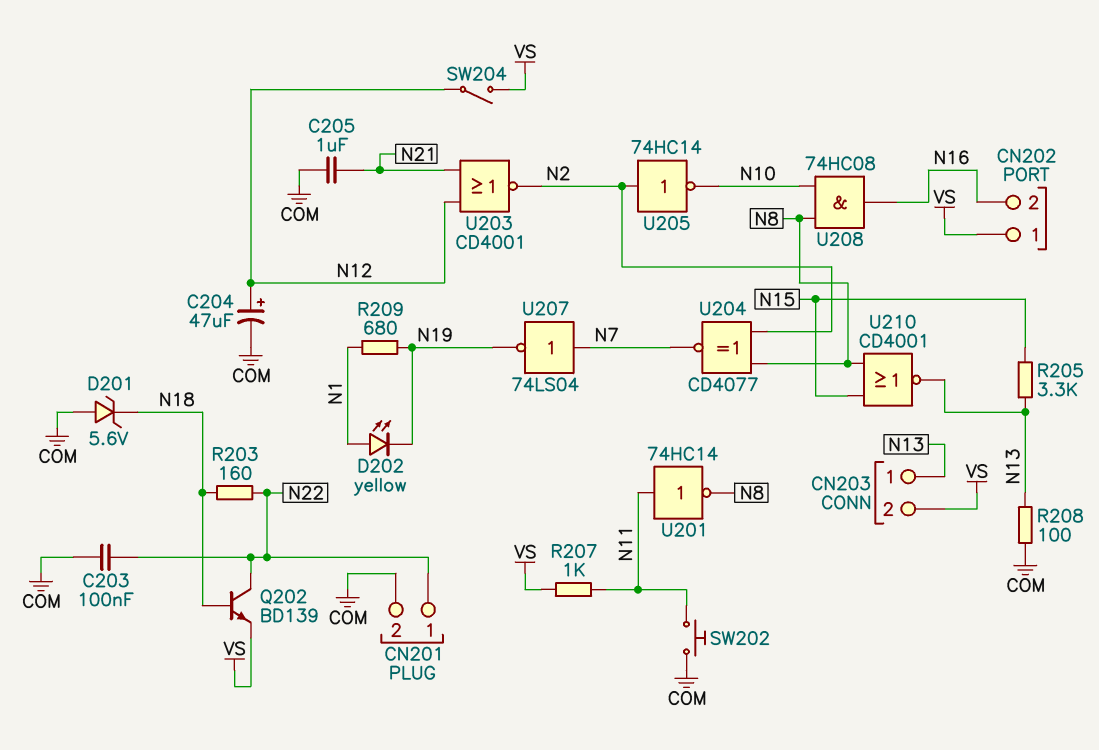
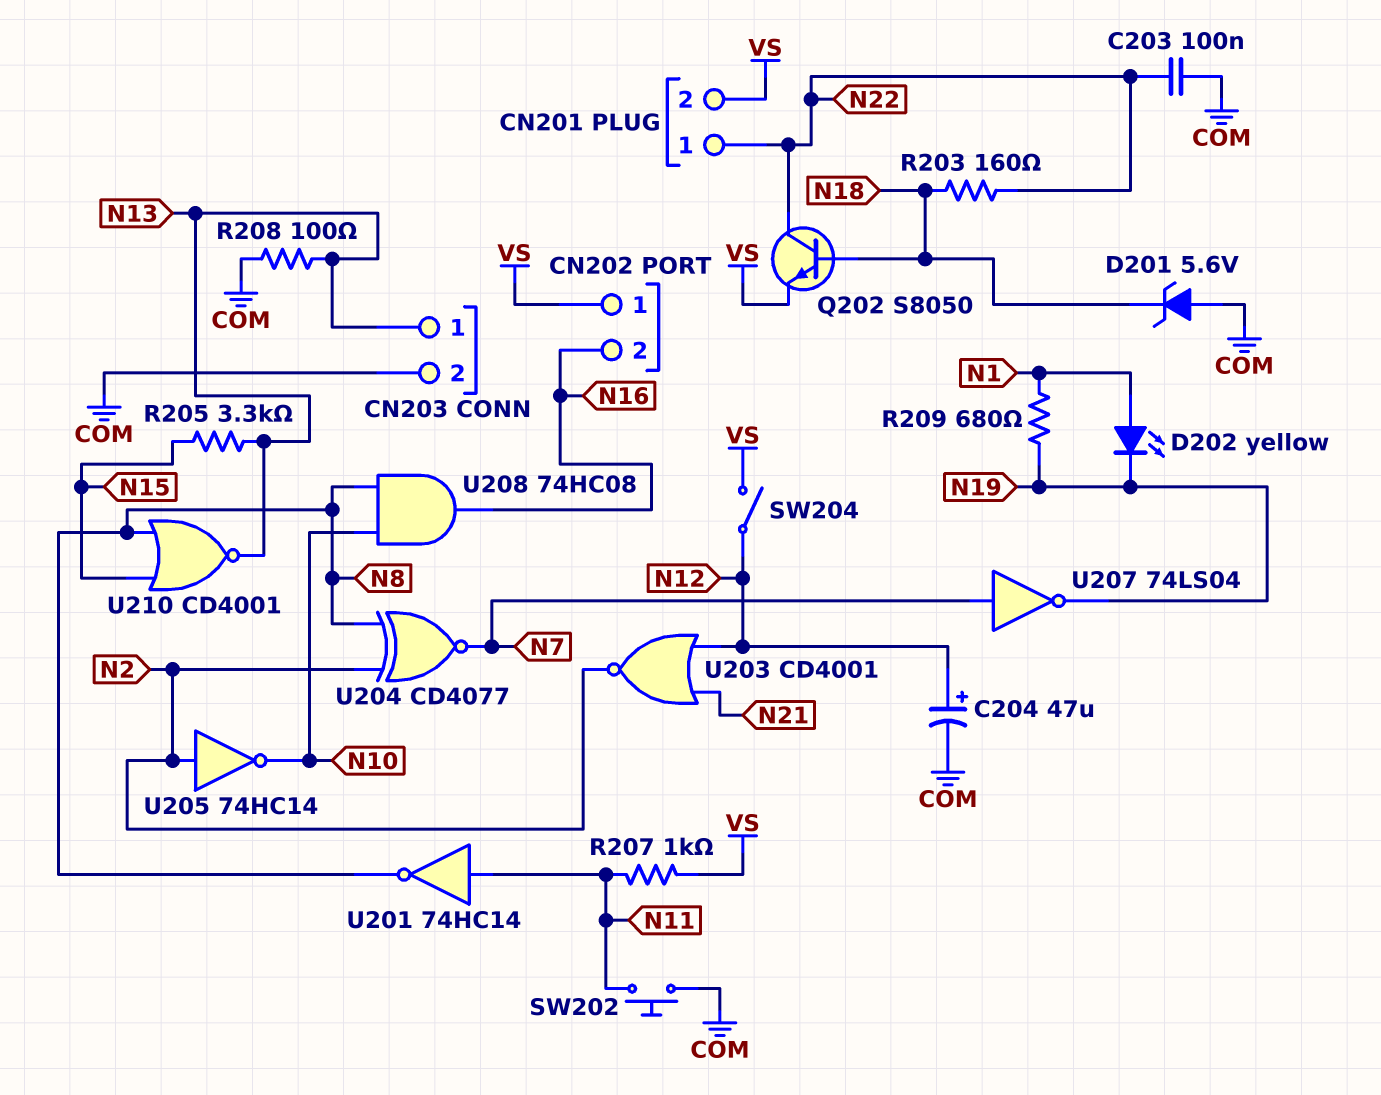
C205: 1uF (COM, N21) -> none
CN201 pin 2: COM -> VS
CN203 pin 2: VS -> COM
Q202: NPN BD139 (B N18, C N22, E VS) -> NPN S8050 (B N18, C N22, E VS)

